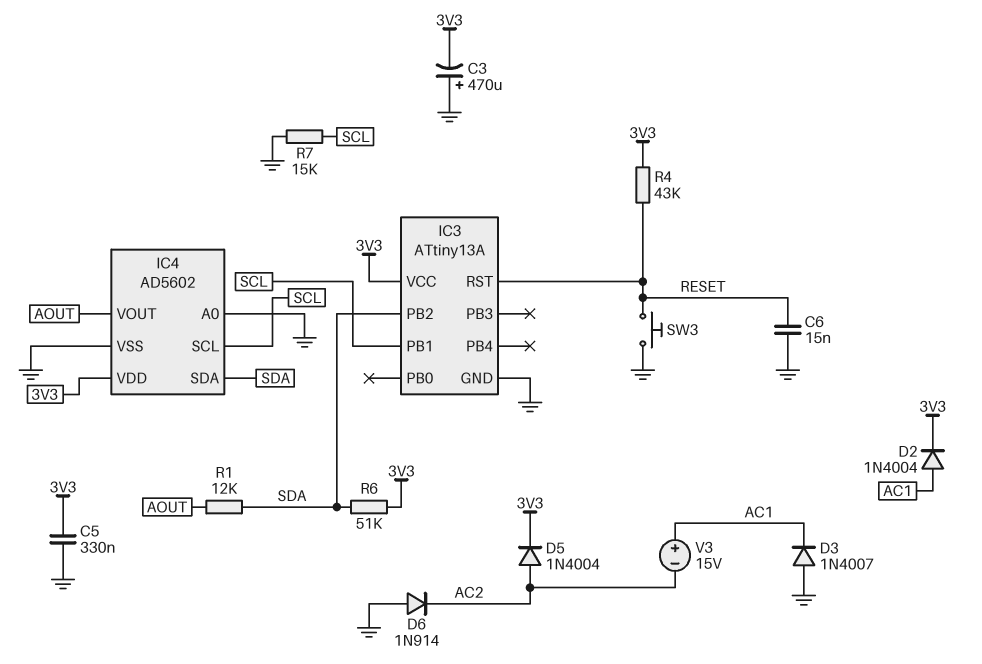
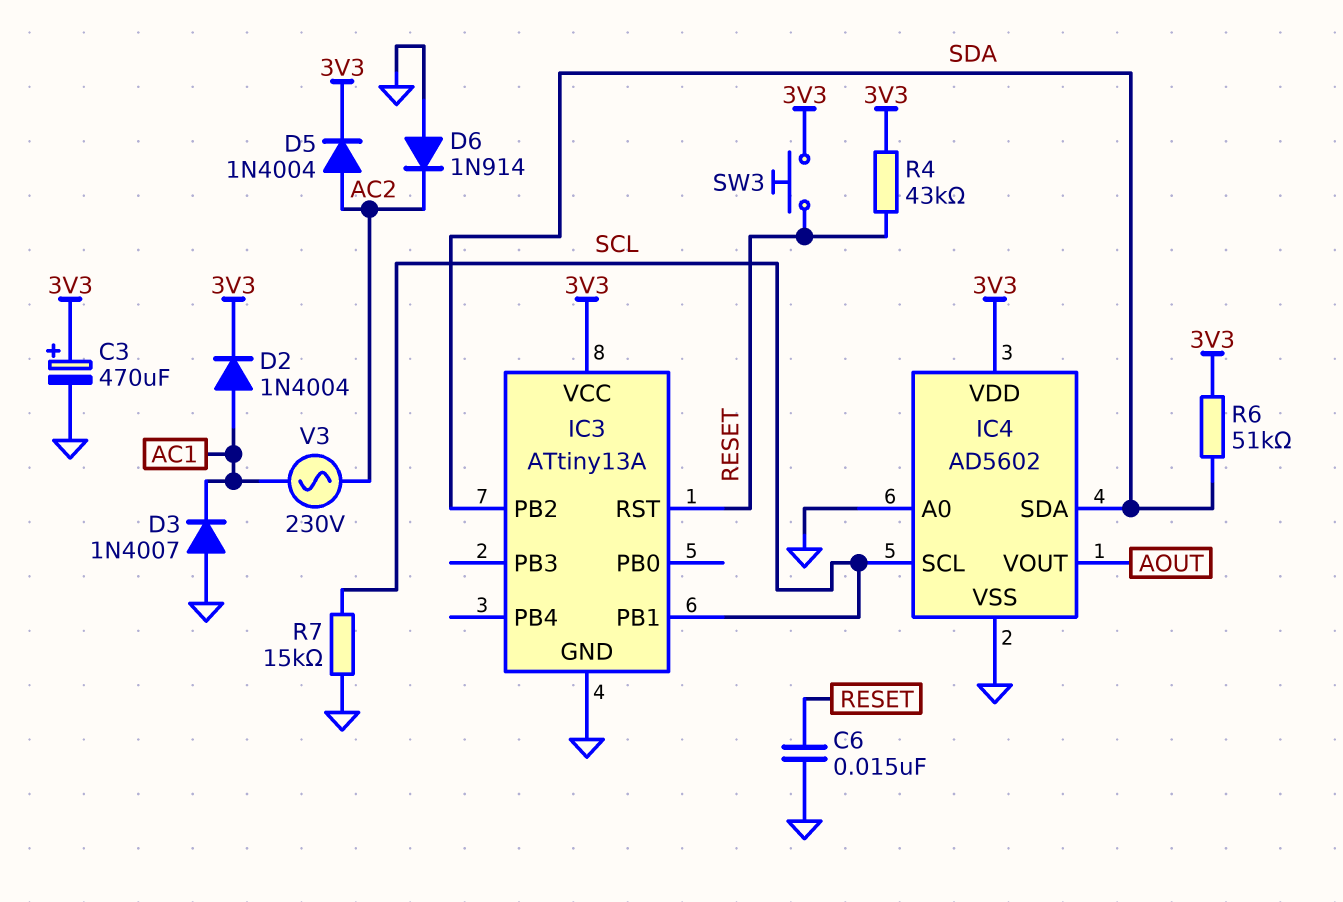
C3: 470uF (plus GND, minus 3V3) -> 470uF (plus 3V3, minus GND)
C5: 330nF (3V3, GND) -> none
R1: 12k (AOUT, SDA) -> none
SW3: button (GND, RESET) -> button (3V3, RESET)
V3: 15V (plus AC1, minus AC2) -> AC 230V (AC1, AC2)

